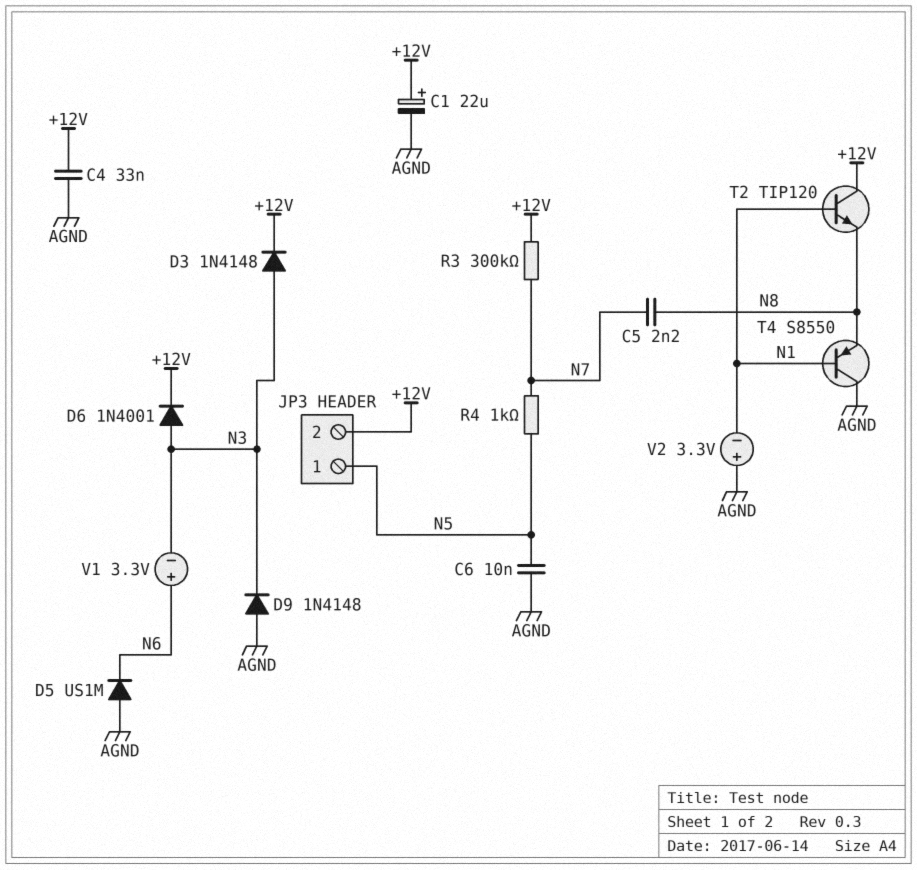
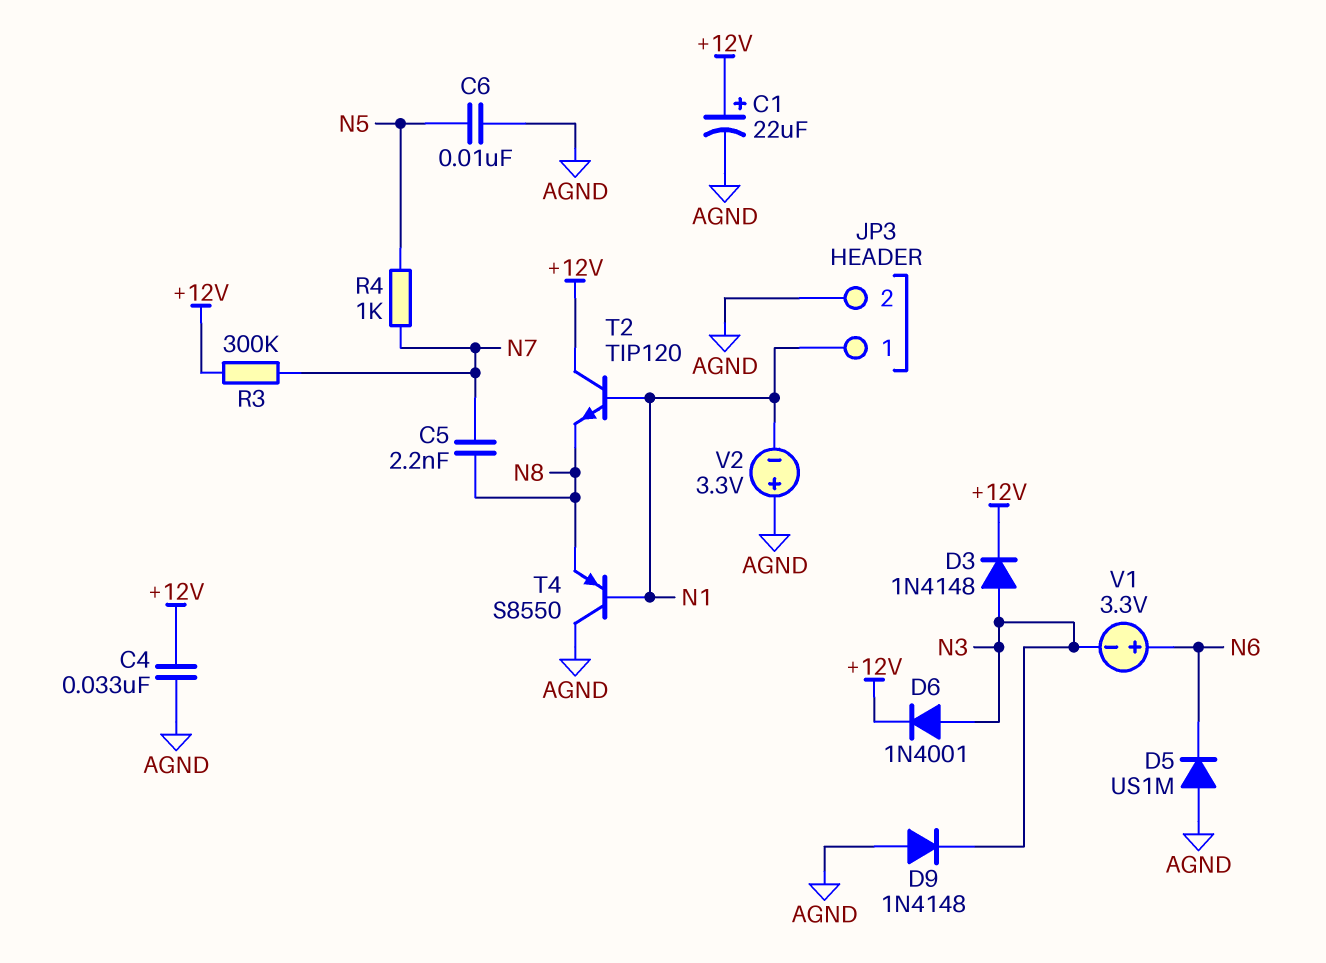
JP3 pin 1: N5 -> N1
JP3 pin 2: +12V -> AGND

